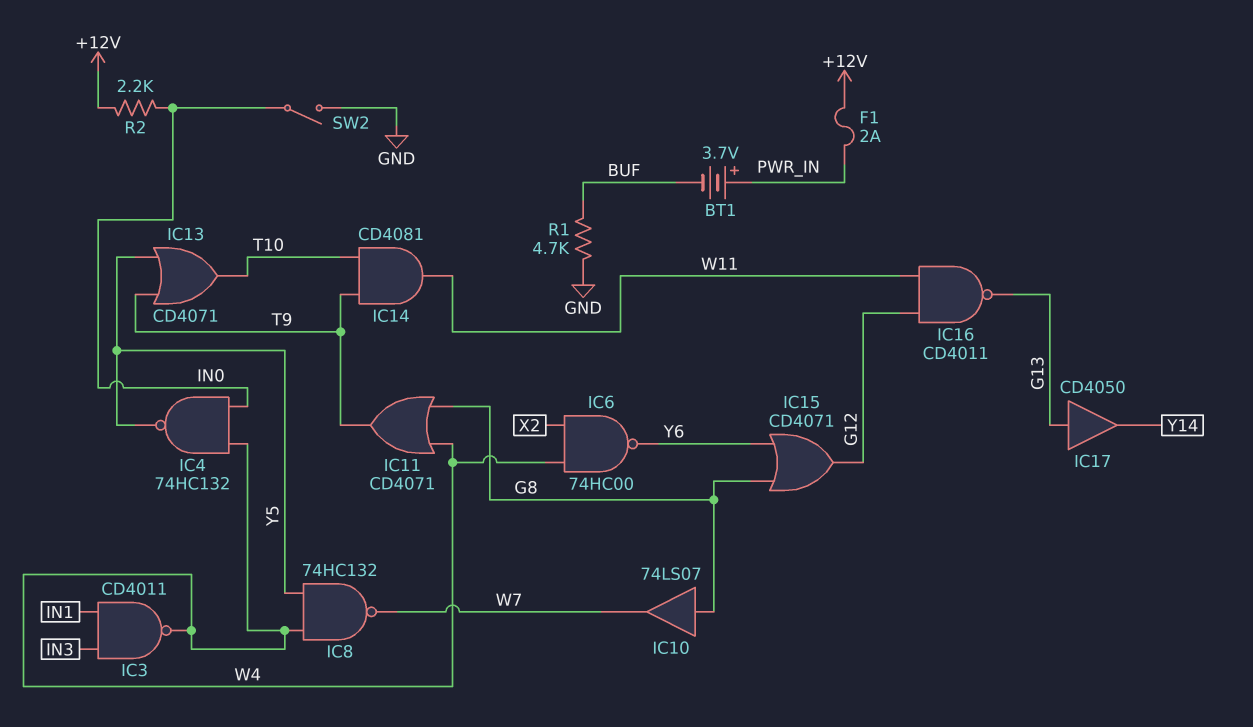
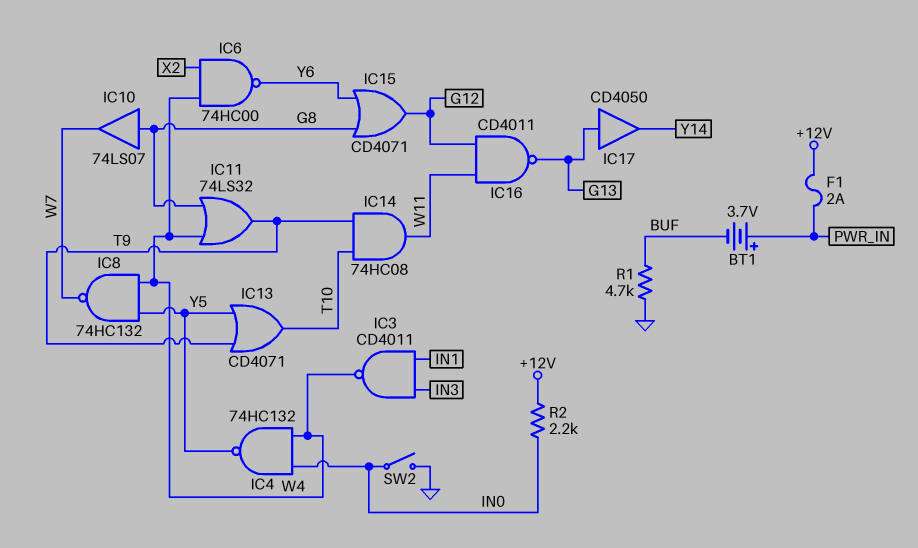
IC11: OR CD4071 (in G8, in W4, out T9) -> OR 74LS32 (in G8, in W4, out T9)
IC14: AND CD4081 (in T9, in T10, out W11) -> AND 74HC08 (in T9, in T10, out W11)

